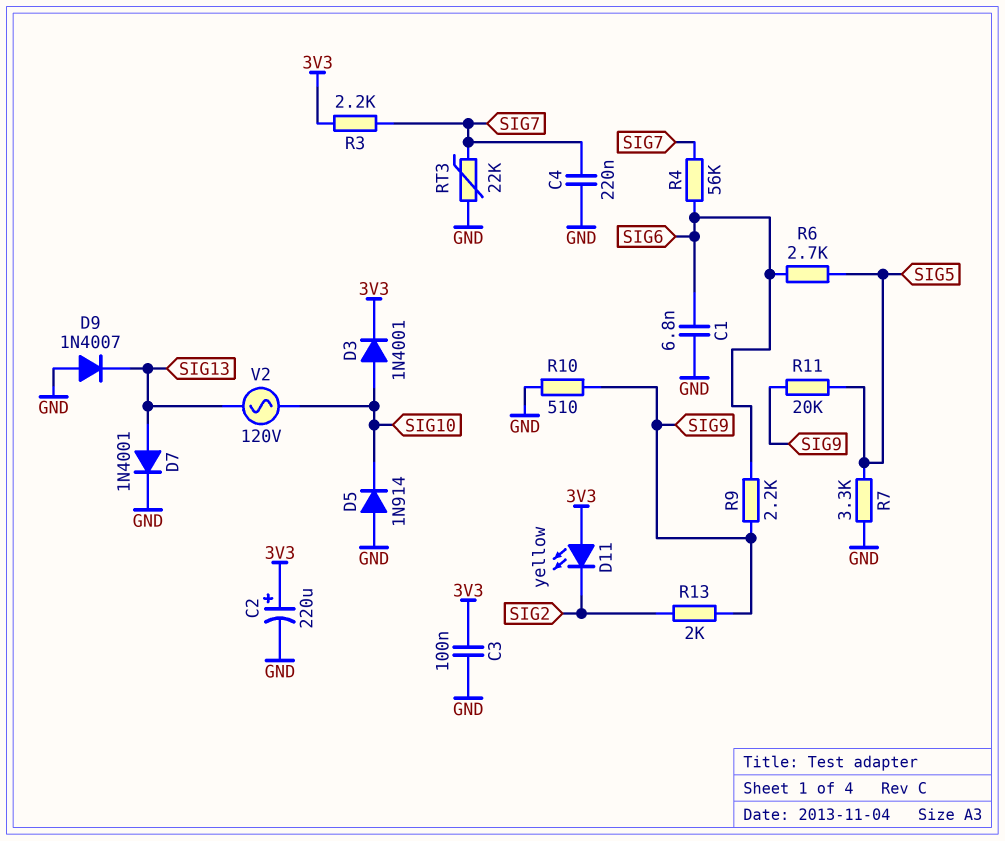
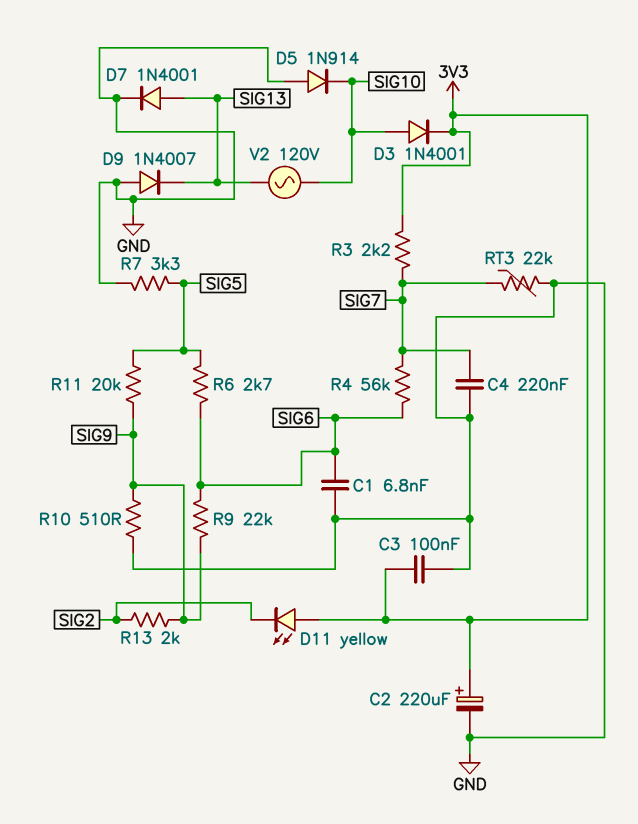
R9: 2.2k (SIG6, SIG9) -> 22k (SIG6, SIG9)

